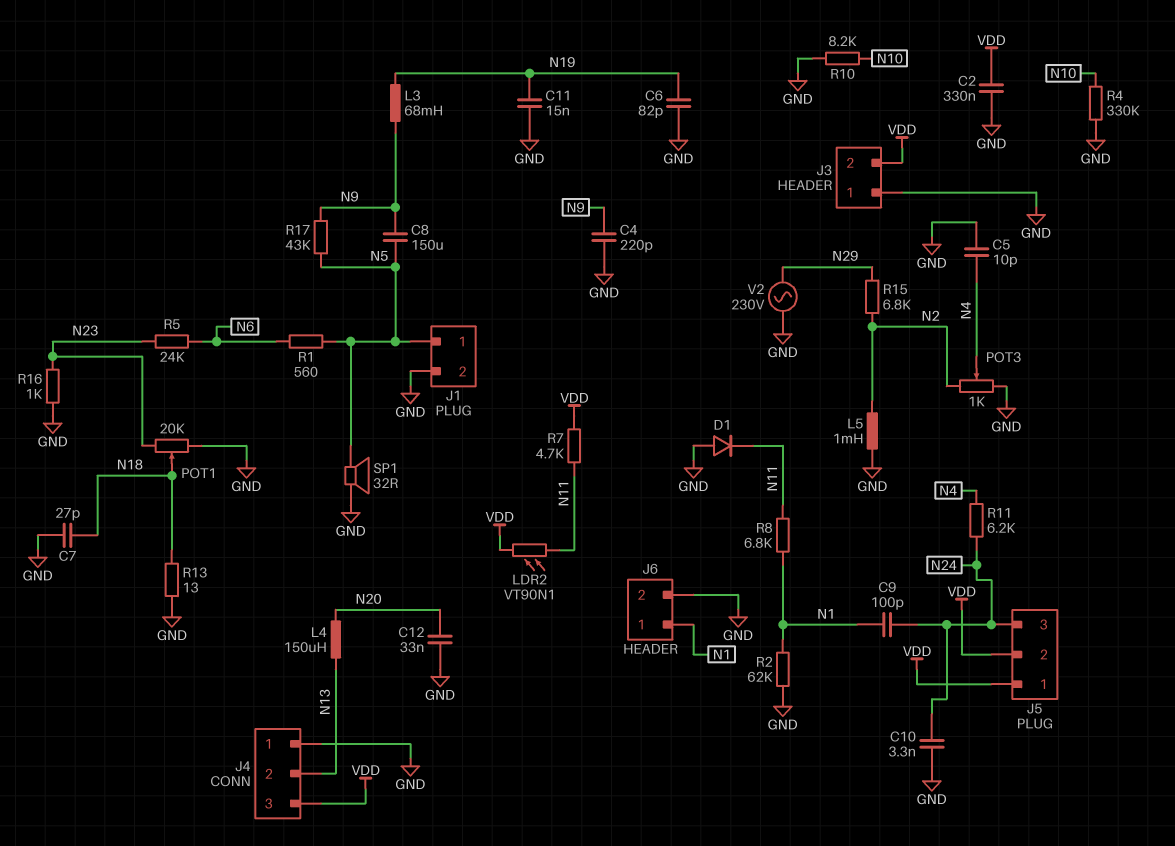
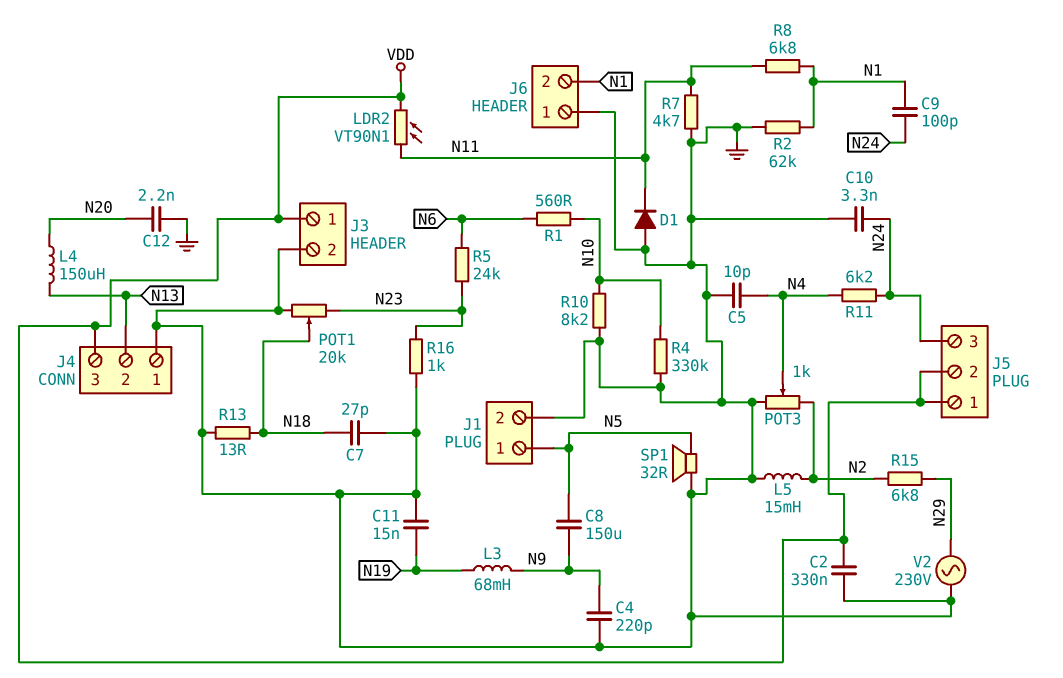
C6: 82pF (GND, N19) -> none
C12: 33nF (GND, N20) -> 2.2nF (GND, N20)
J3 pin 1: GND -> VDD
J3 pin 2: VDD -> GND
J6 pin 1: N1 -> GND
J6 pin 2: GND -> N1
L5: 1mH (GND, N2) -> 15mH (GND, N2)
R1: 560 (N5, N6) -> 560 (N6, N10)
R7: 4.7k (N11, VDD) -> 4.7k (GND, N11)
R17: 43k (N5, N9) -> none

